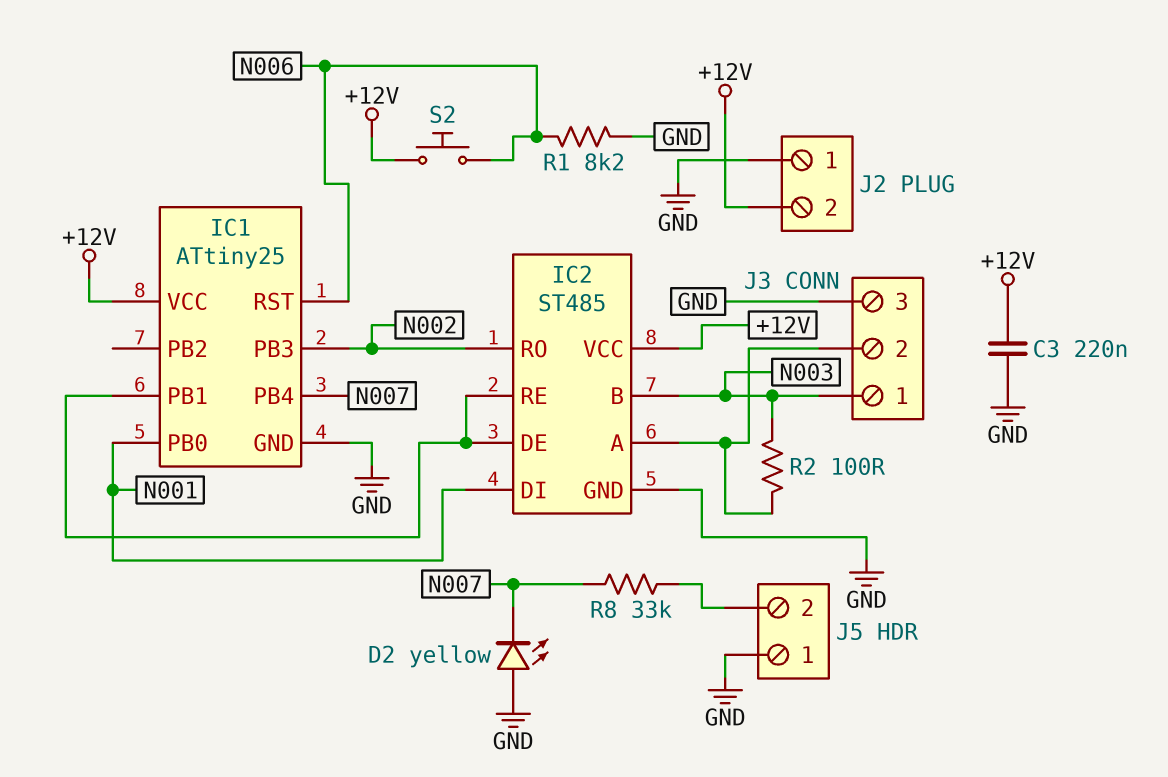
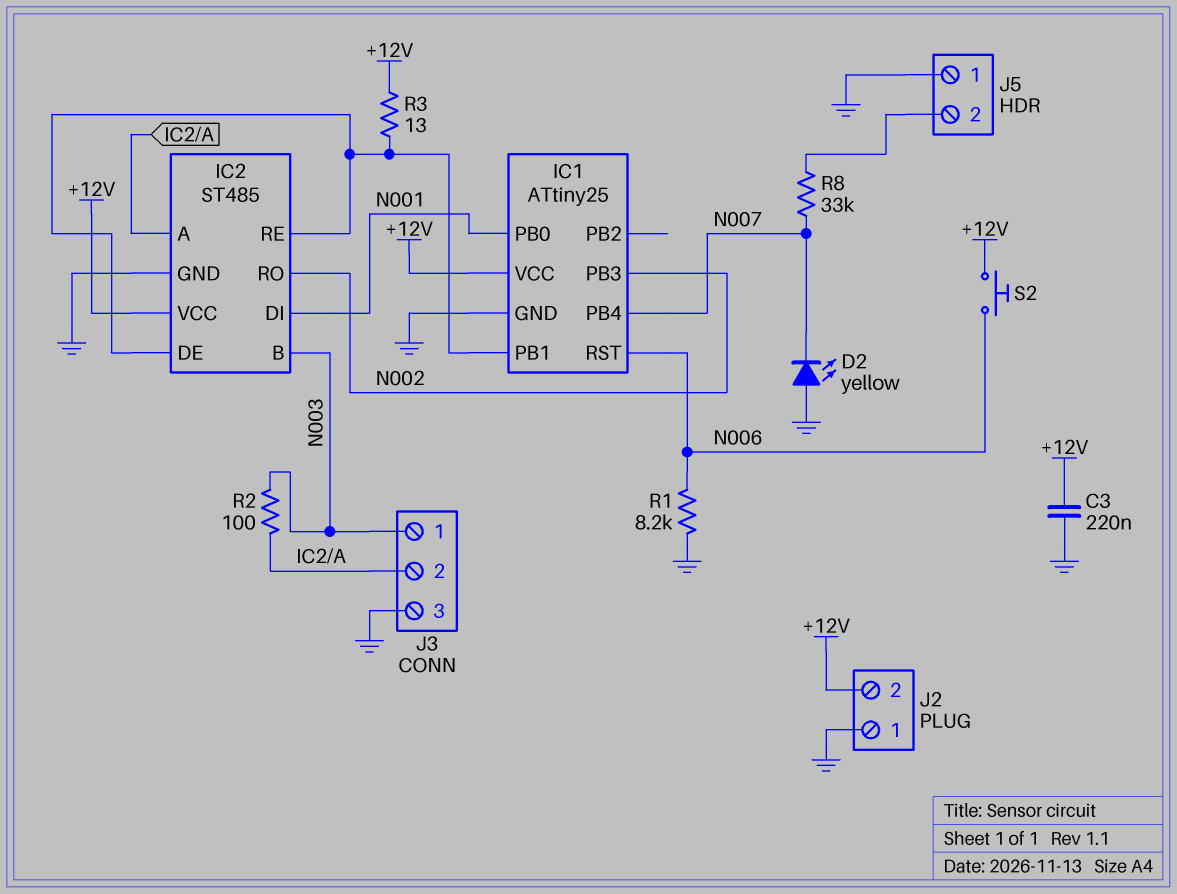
R3: none -> 13 (+12V, IC1/PB1)

